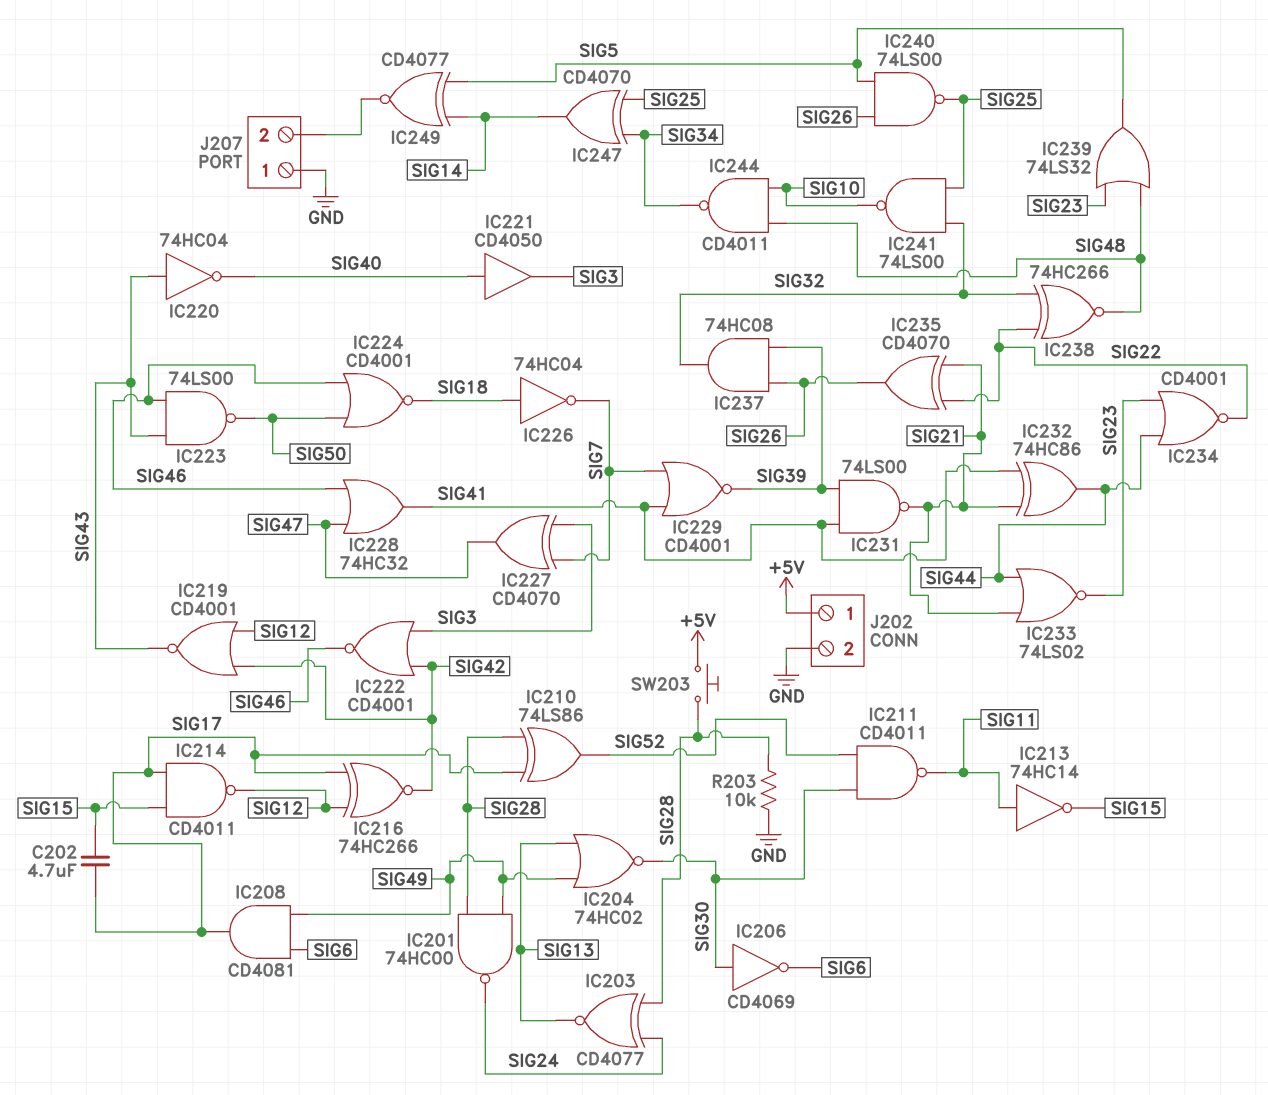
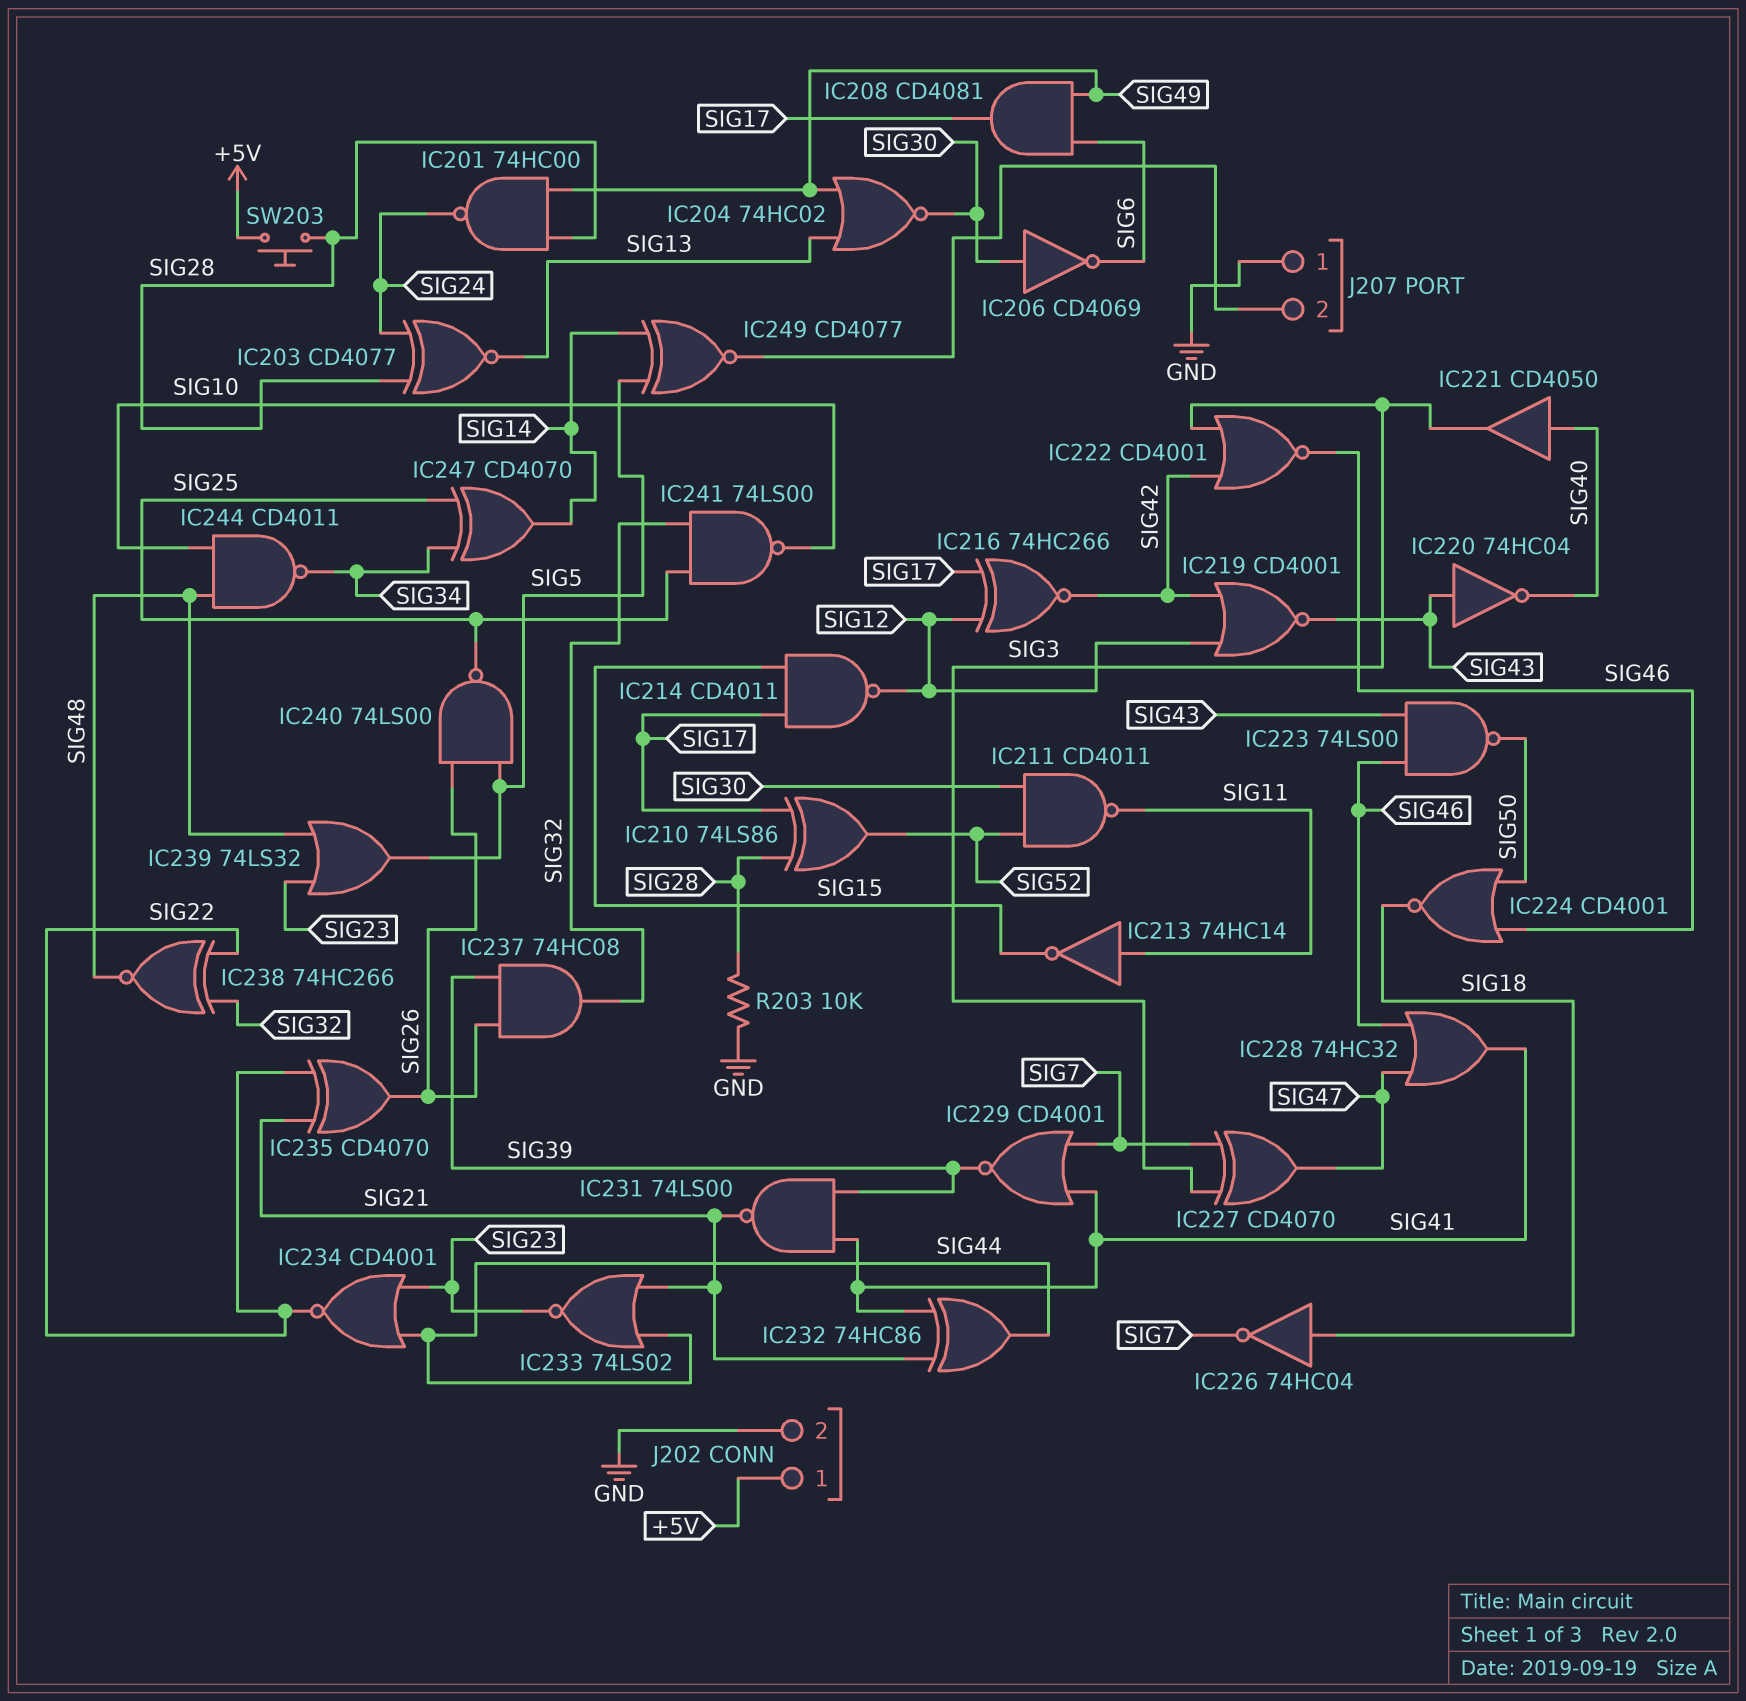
C202: 4.7uF (SIG15, SIG17) -> none

